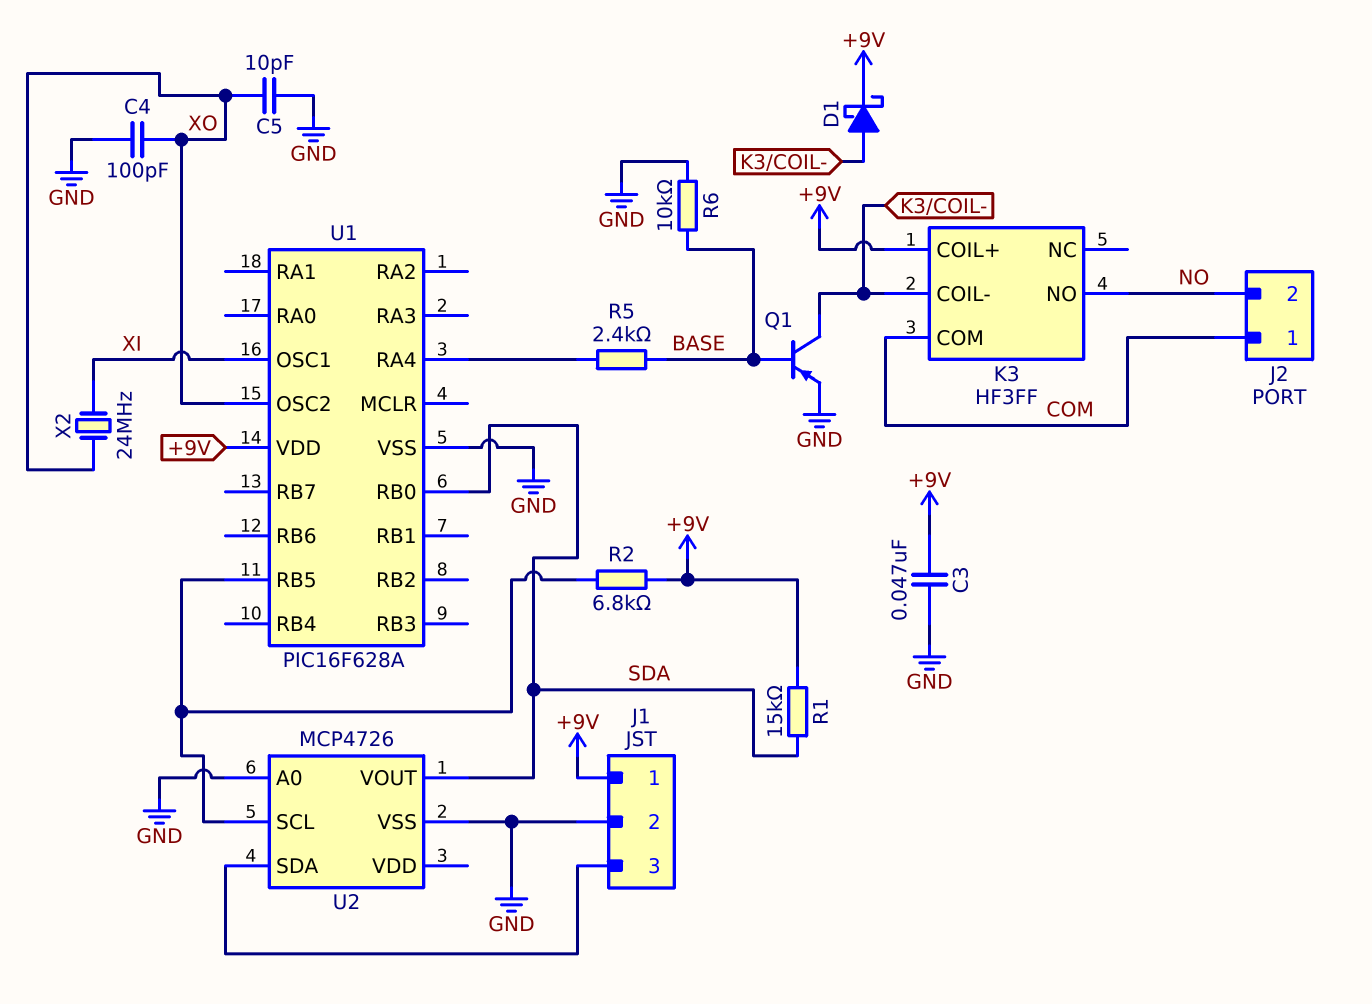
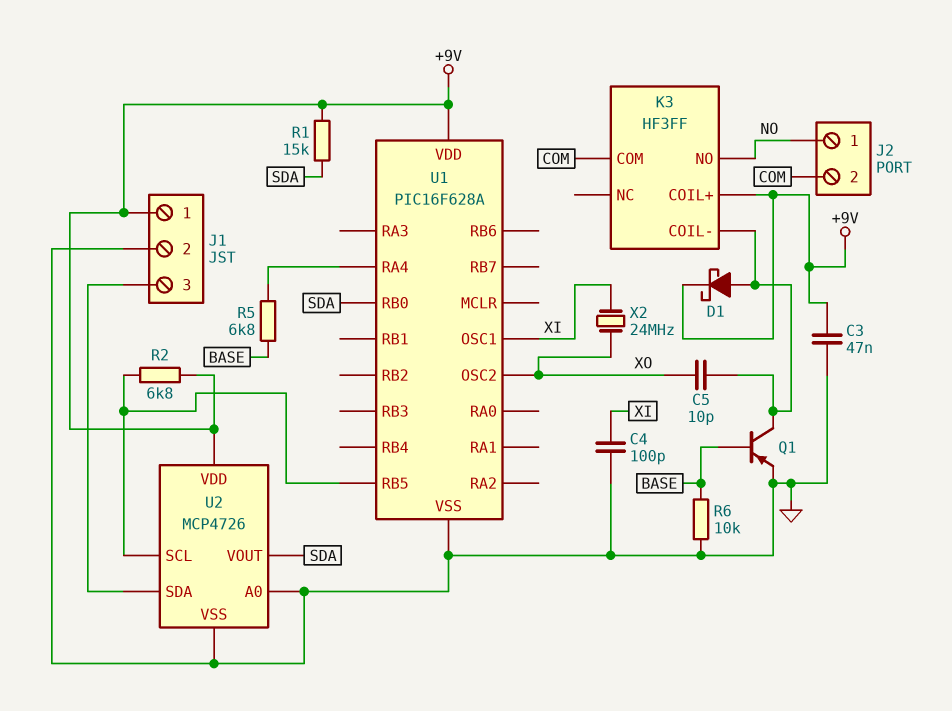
C4: 100pF (GND, XO) -> 100pF (GND, XI)
C5: 10pF (GND, XO) -> 10pF (K3/COIL-, XO)
J2 pin 1: COM -> NO
J2 pin 2: NO -> COM
R5: 2.4k (BASE, U1/RA4) -> 6.8k (BASE, U1/RA4)
U2 pin VDD: none -> +9V

